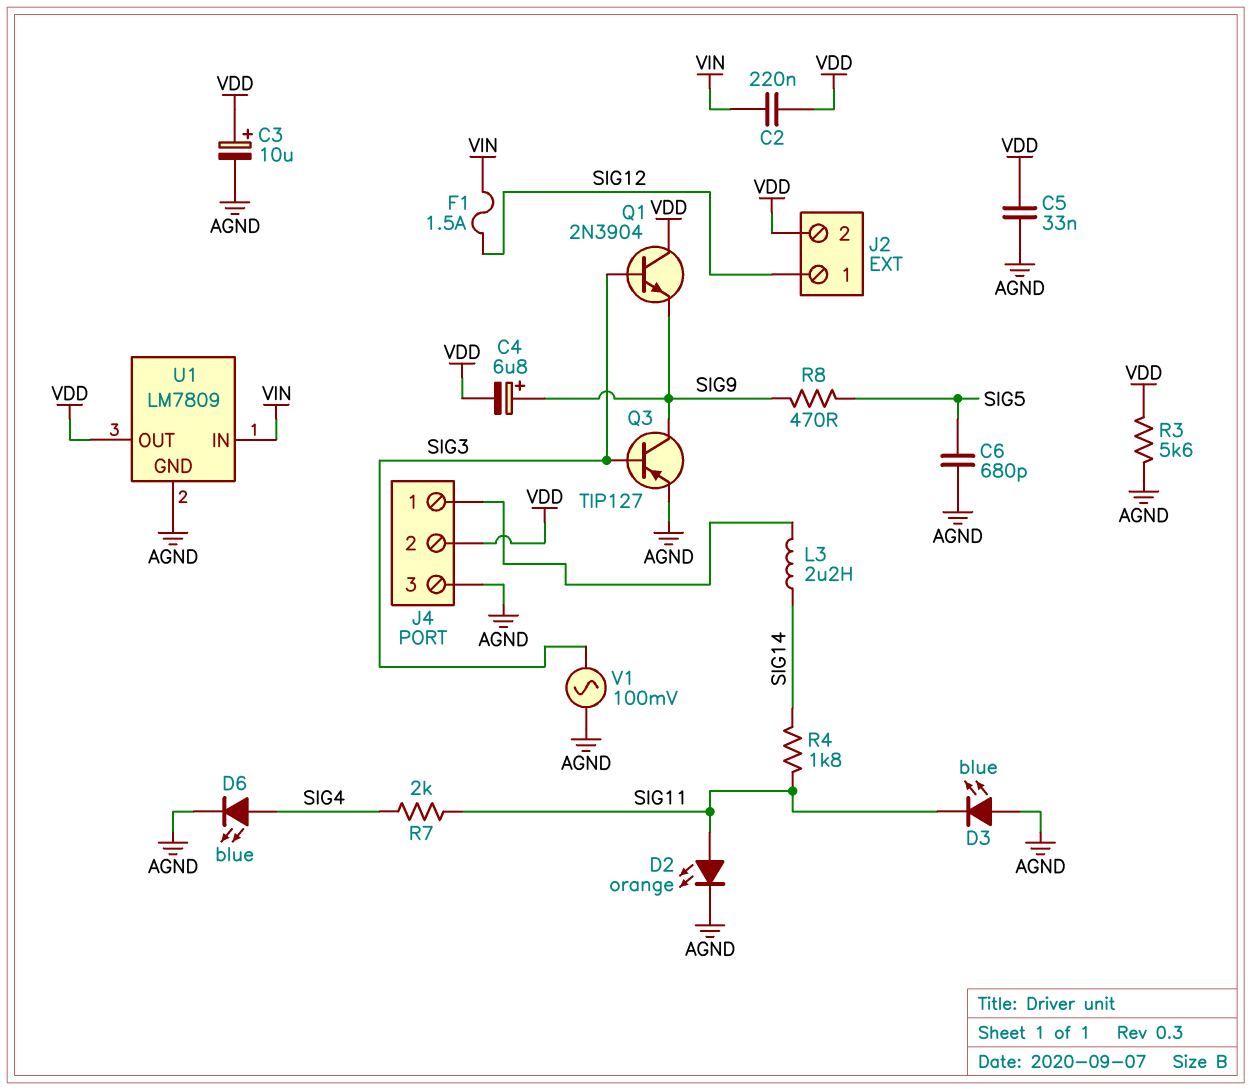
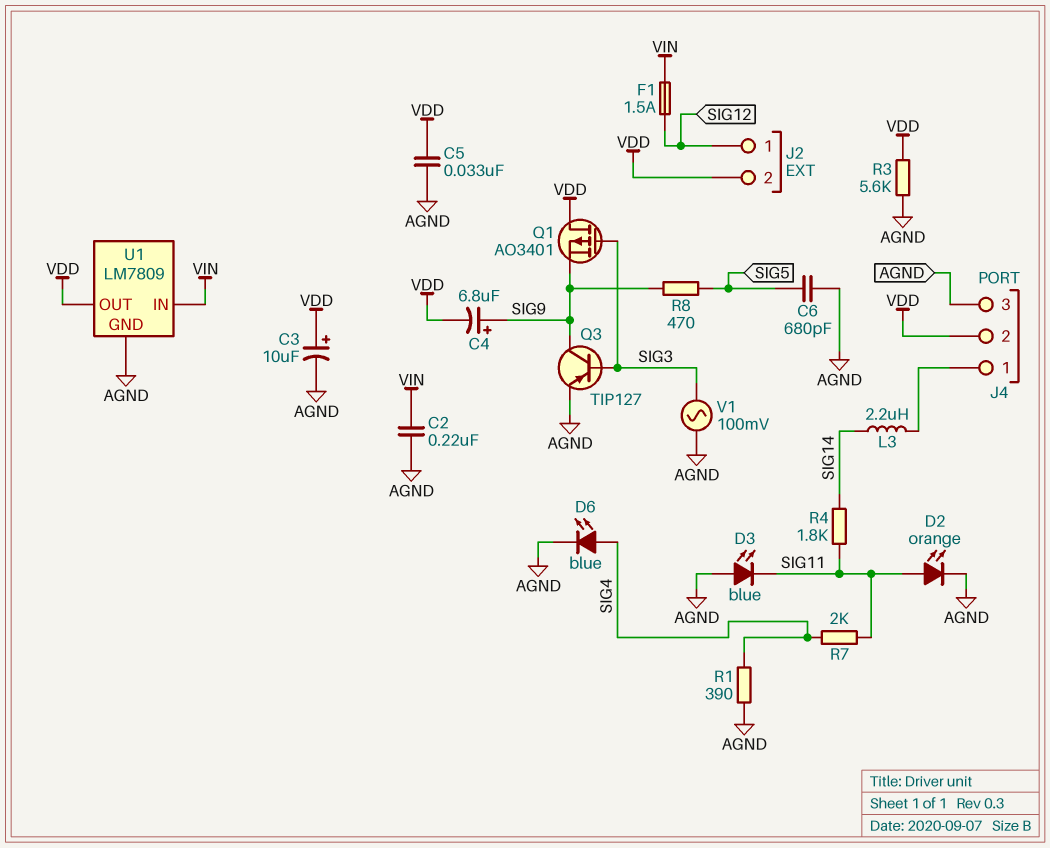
C2: 220nF (VDD, VIN) -> 220nF (AGND, VIN)
Q1: NPN 2N3904 (B SIG3, C VDD, E SIG9) -> PMOS AO3401 (G SIG3, D VDD, S SIG9)
R1: none -> 390 (AGND, SIG4)

